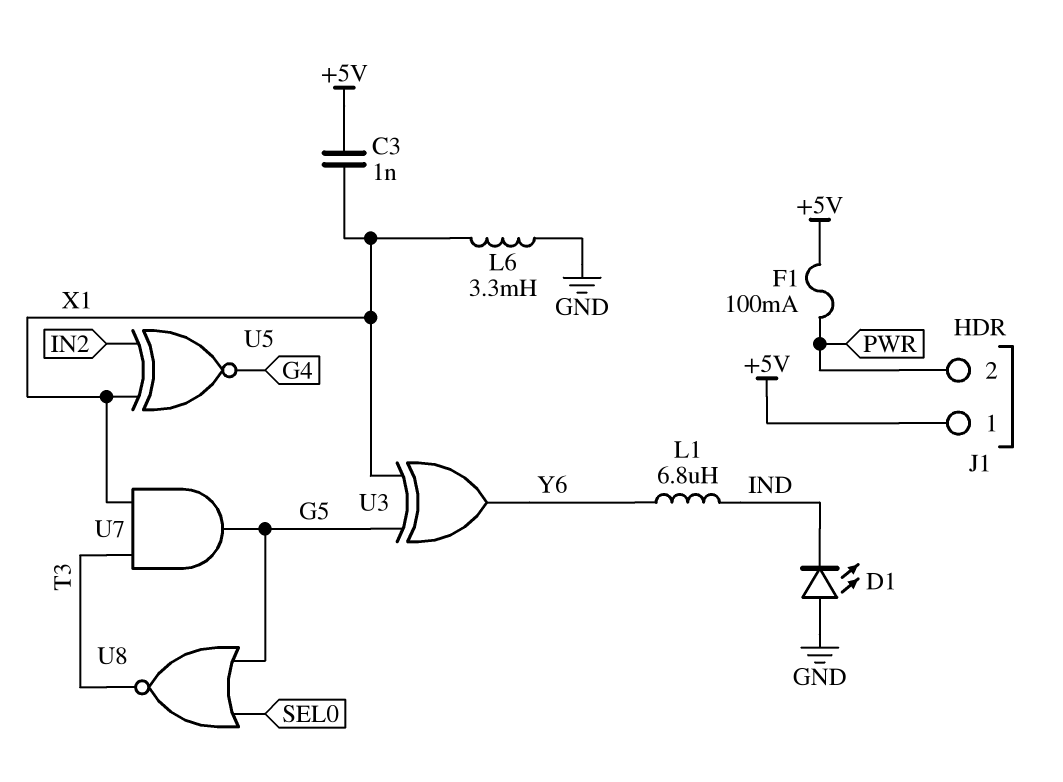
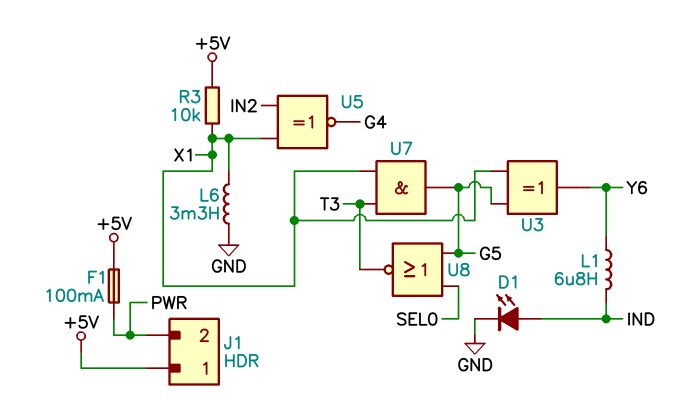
C3: 1nF (+5V, X1) -> none
D1: LED (A GND, K IND) -> LED (A IND, K GND)
R3: none -> 10k (+5V, X1)

